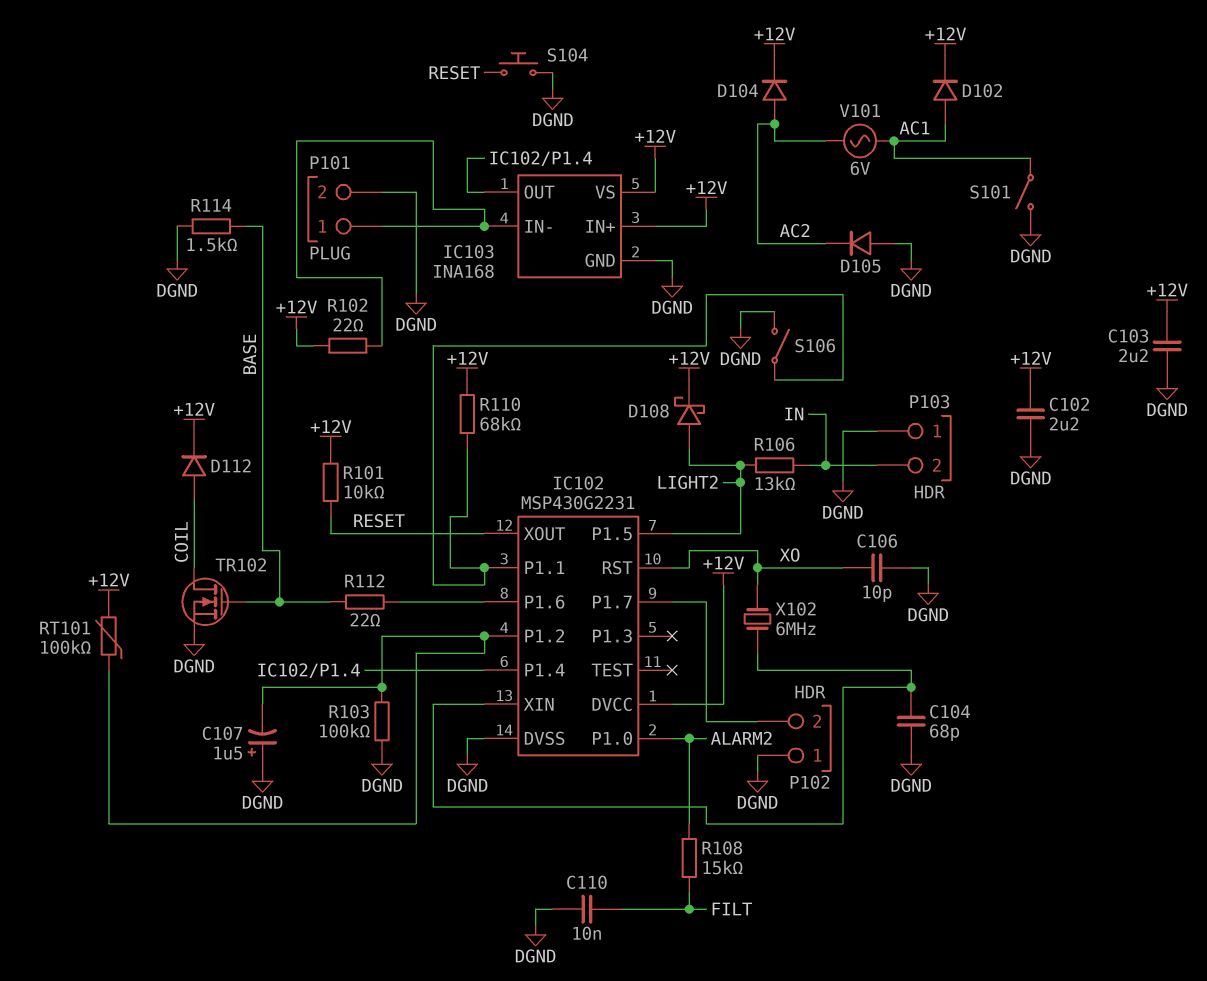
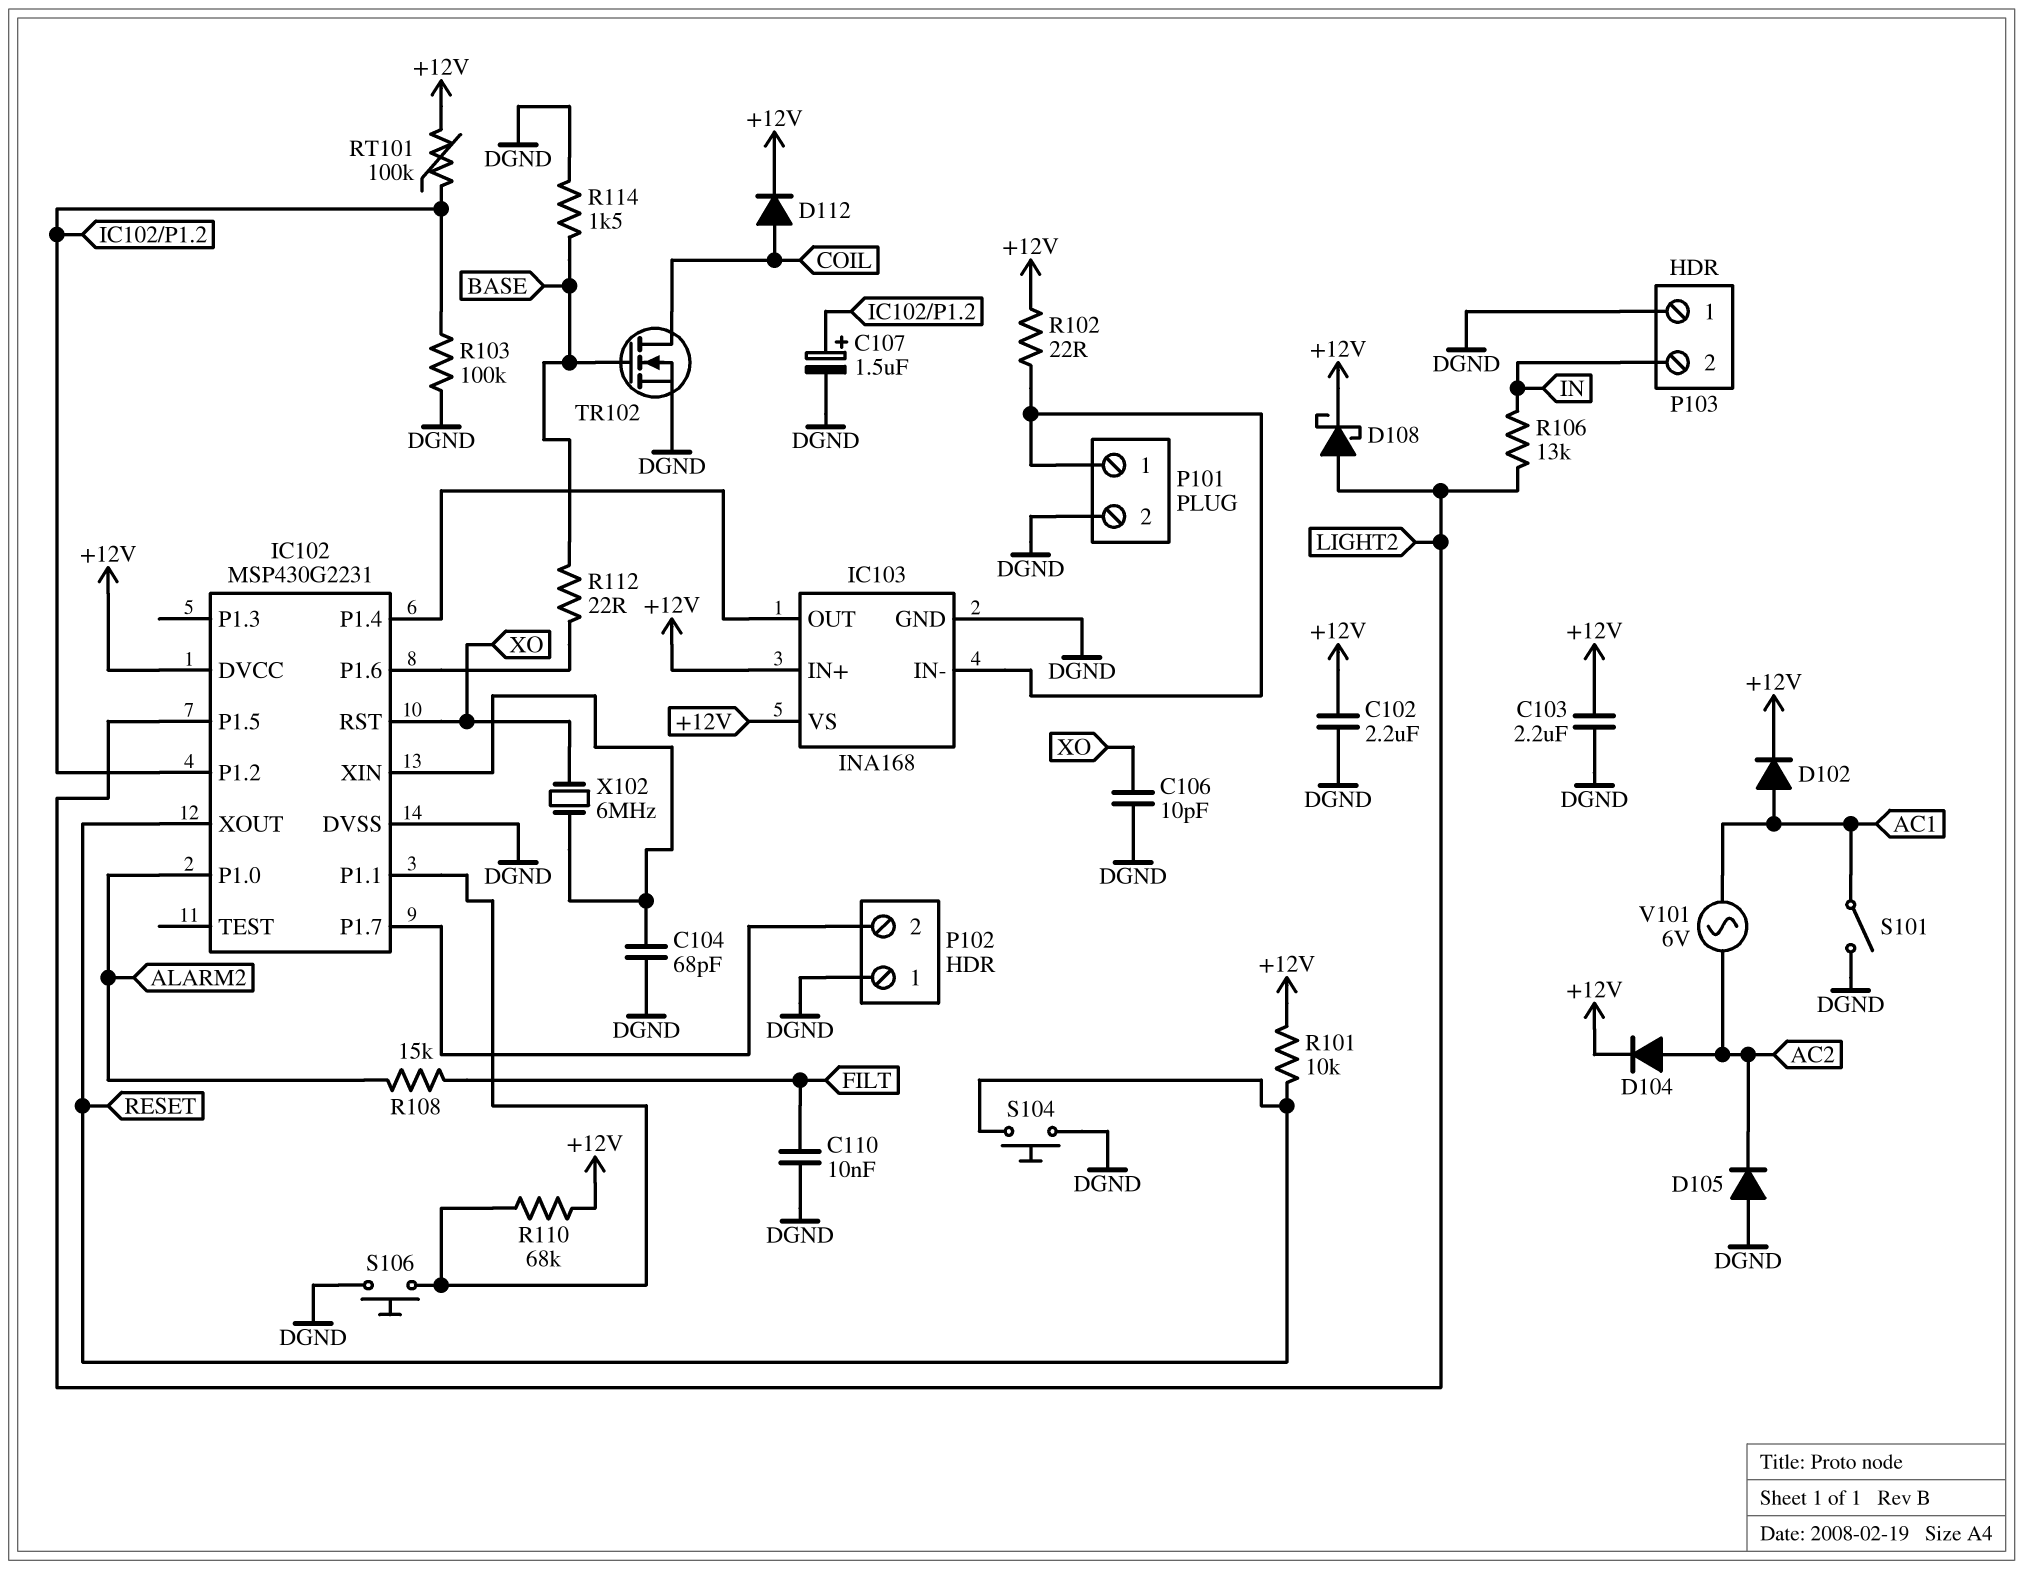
C107: 1.5uF (plus DGND, minus IC102/P1.2) -> 1.5uF (plus IC102/P1.2, minus DGND)
S106: switch (DGND, IC102/P1.1) -> button (DGND, IC102/P1.1)

